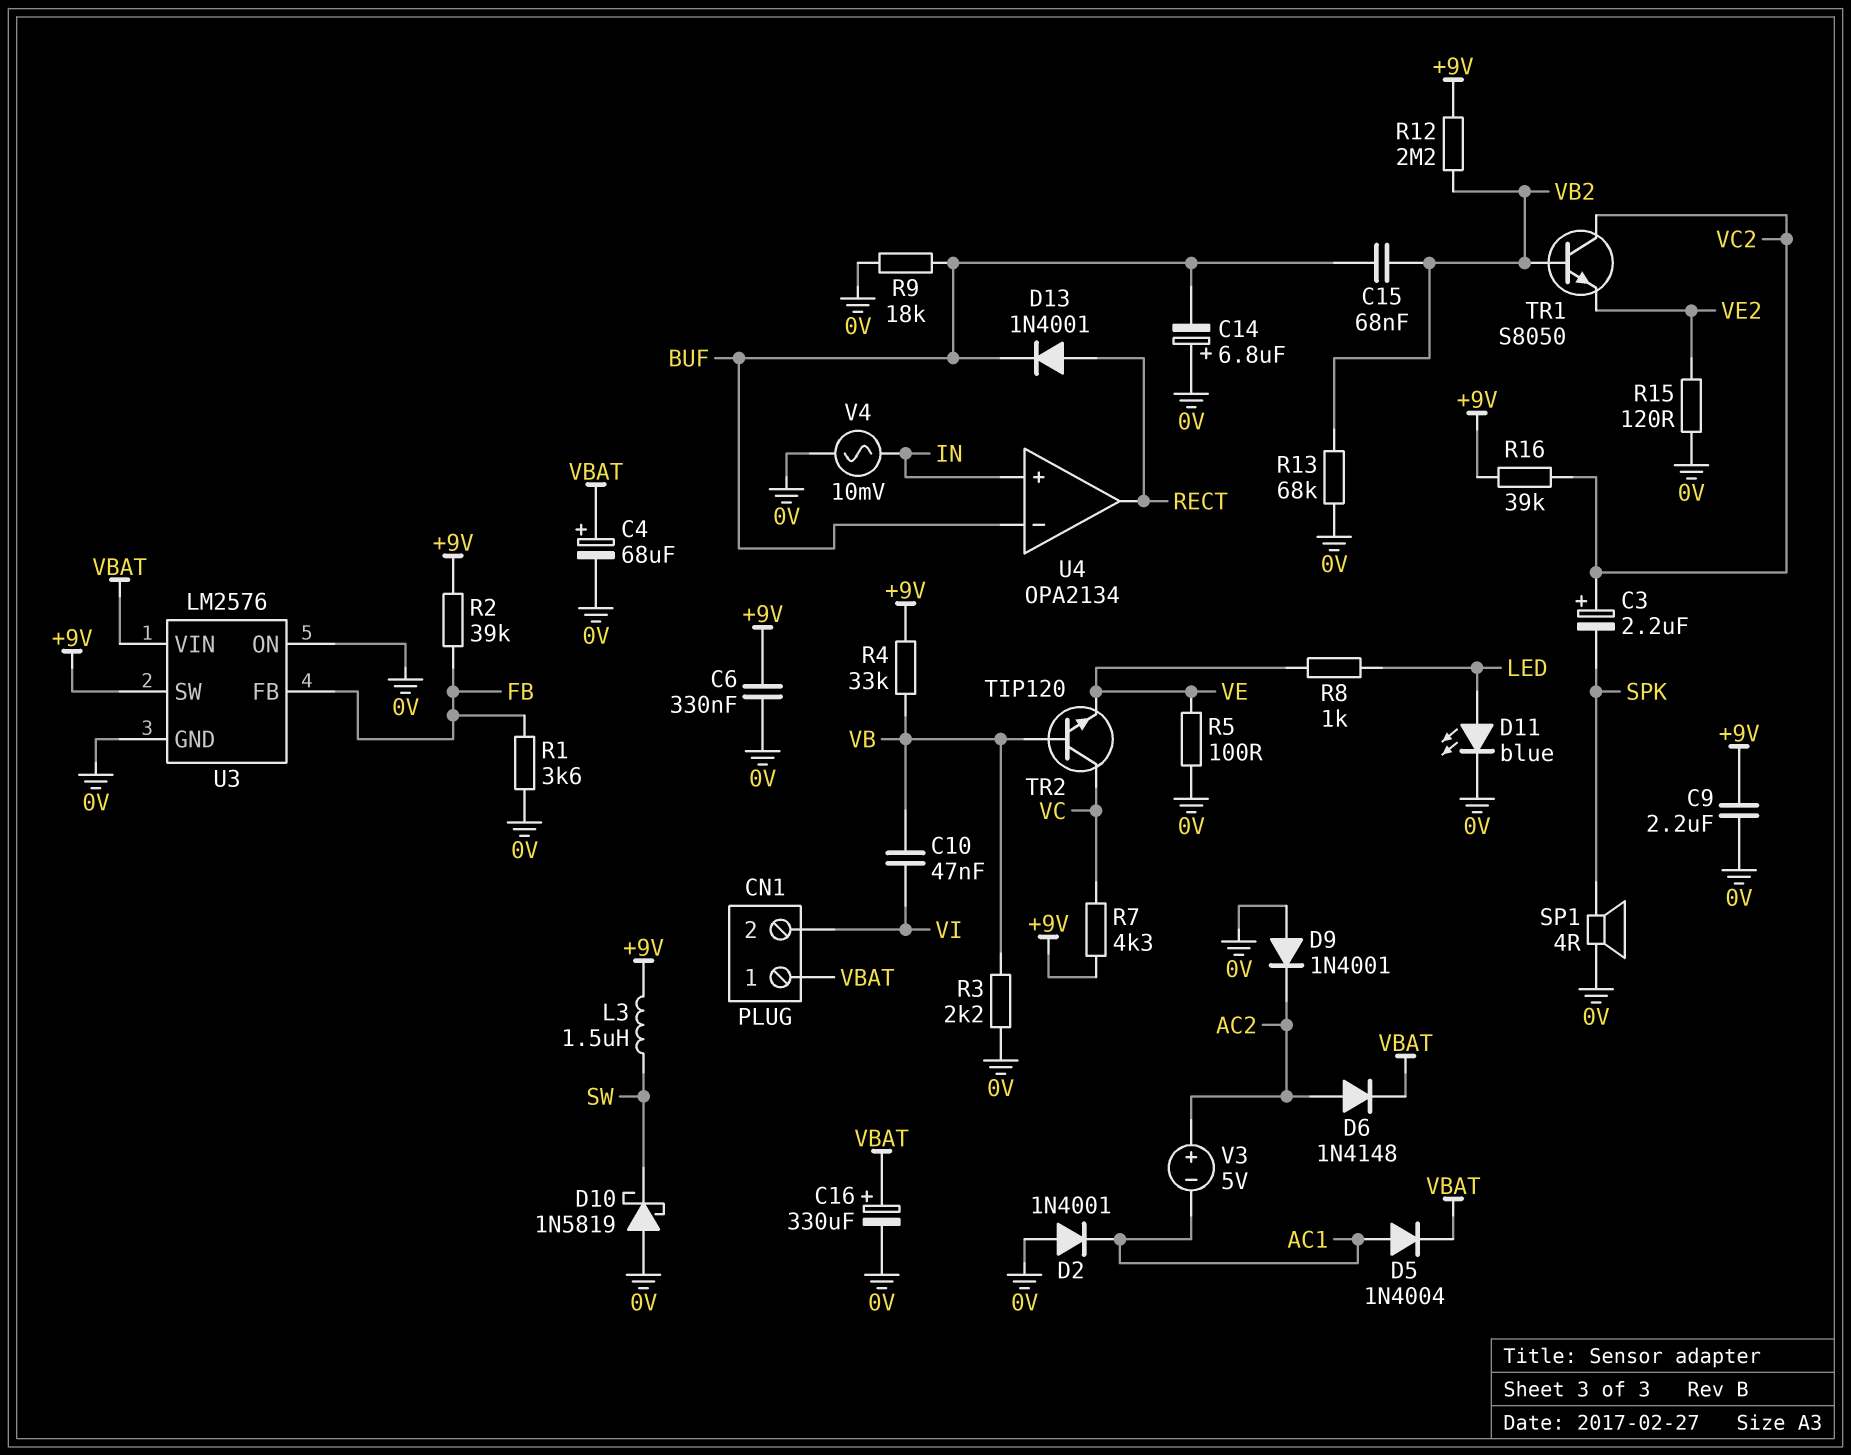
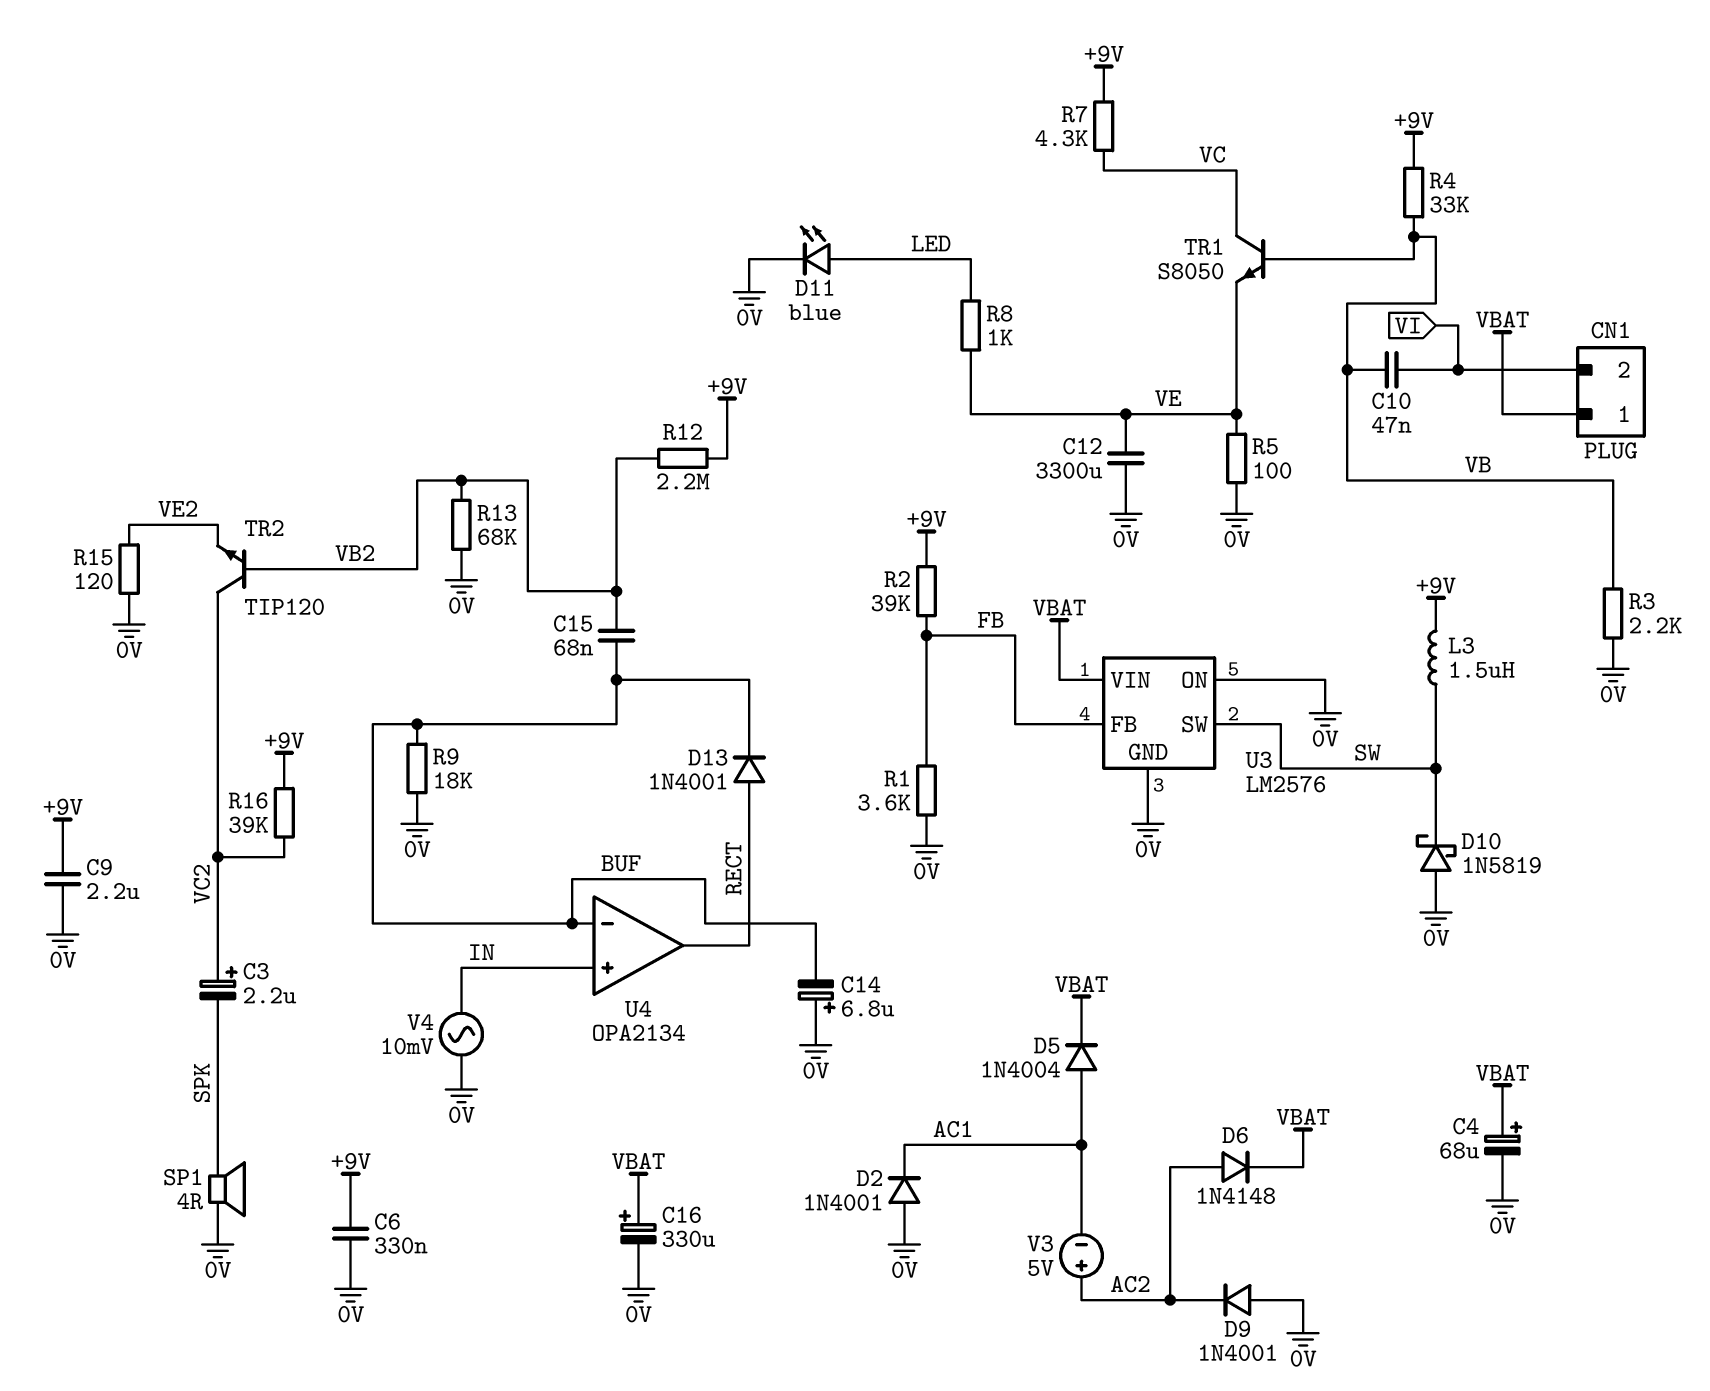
C12: none -> 3300uF (0V, VE)
TR1: NPN S8050 (B VB2, C VC2, E VE2) -> NPN S8050 (B VB, C VC, E VE)
TR2: NPN TIP120 (B VB, C VC, E VE) -> NPN TIP120 (B VB2, C VC2, E VE2)
U3 pin SW: +9V -> SW

